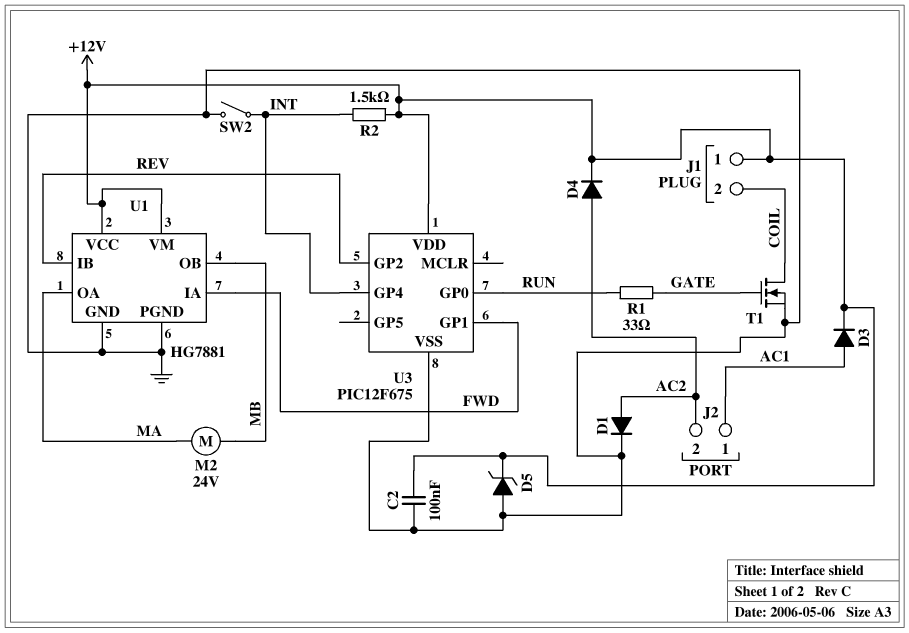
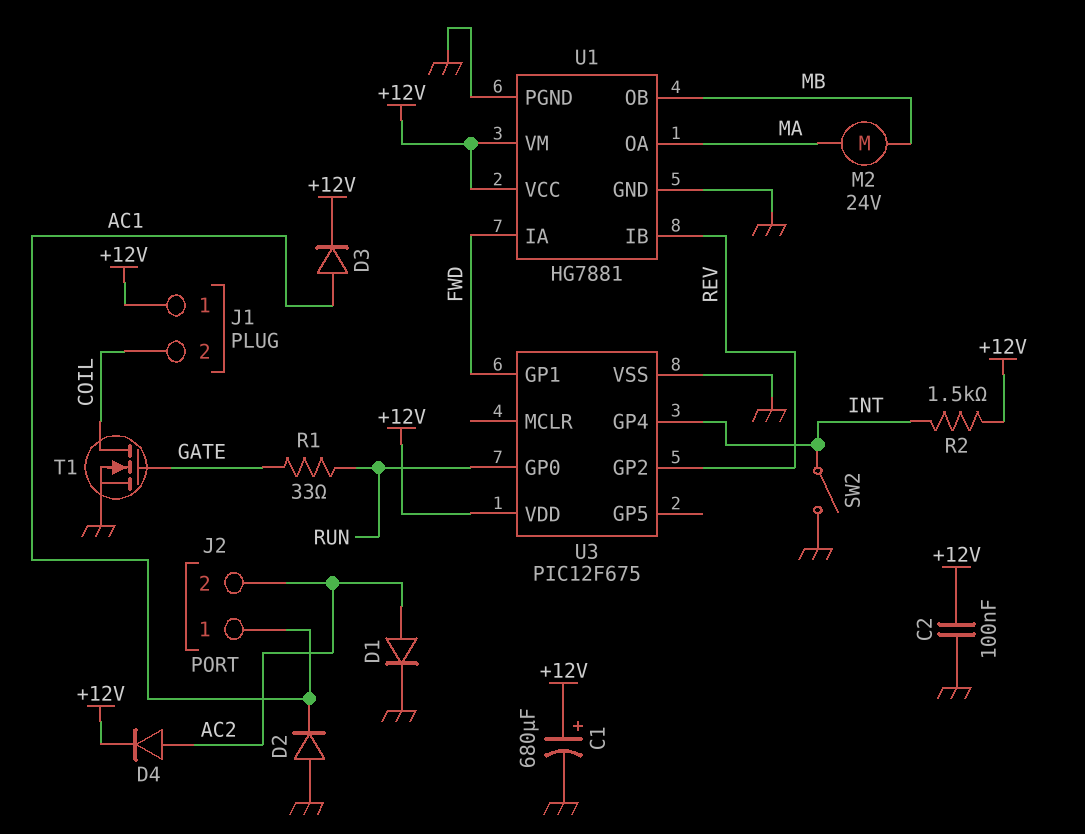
C1: none -> 680uF (plus +12V, minus GND)
D2: none -> diode (A GND, K AC1)
D5: zener (A GND, K +12V) -> none

